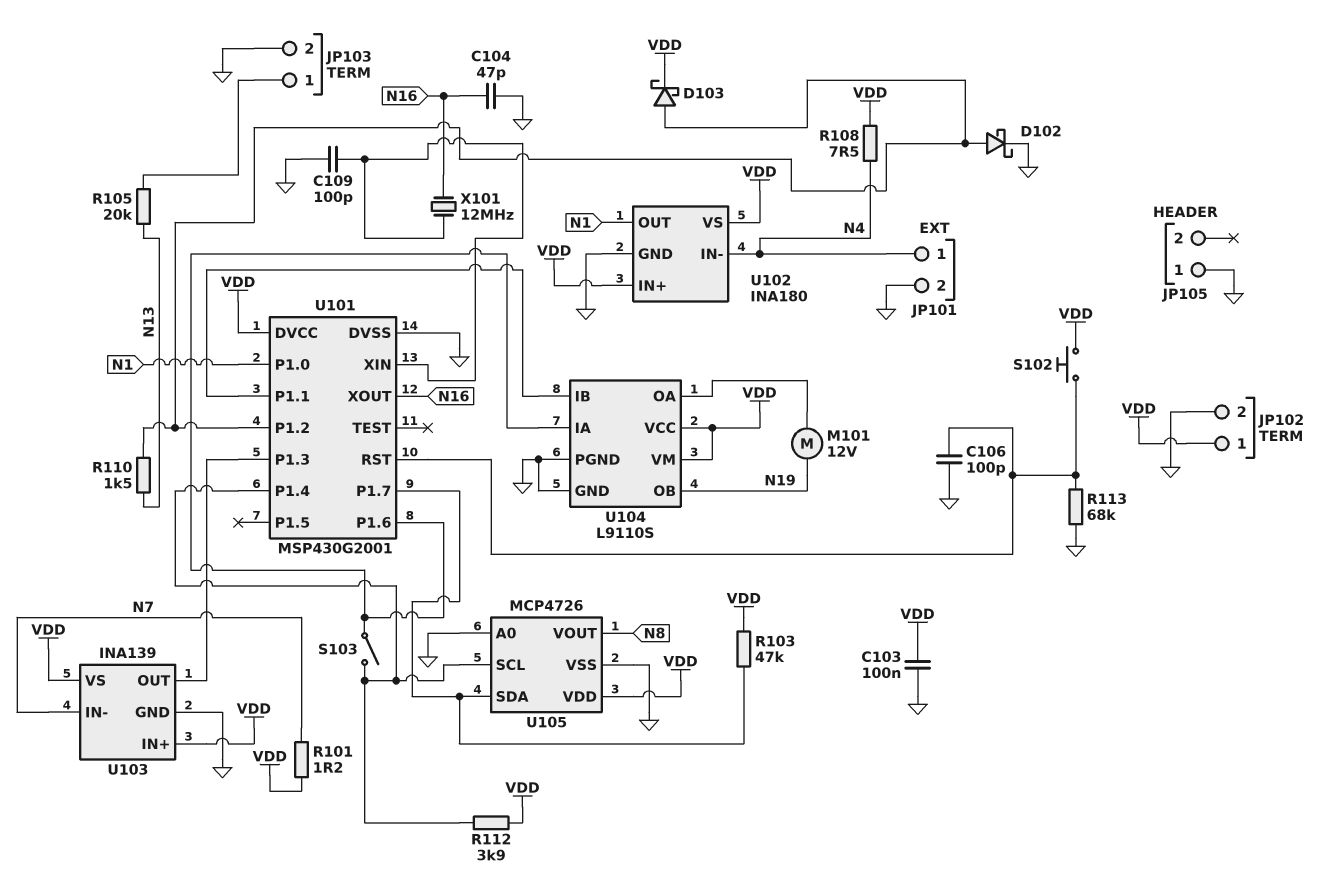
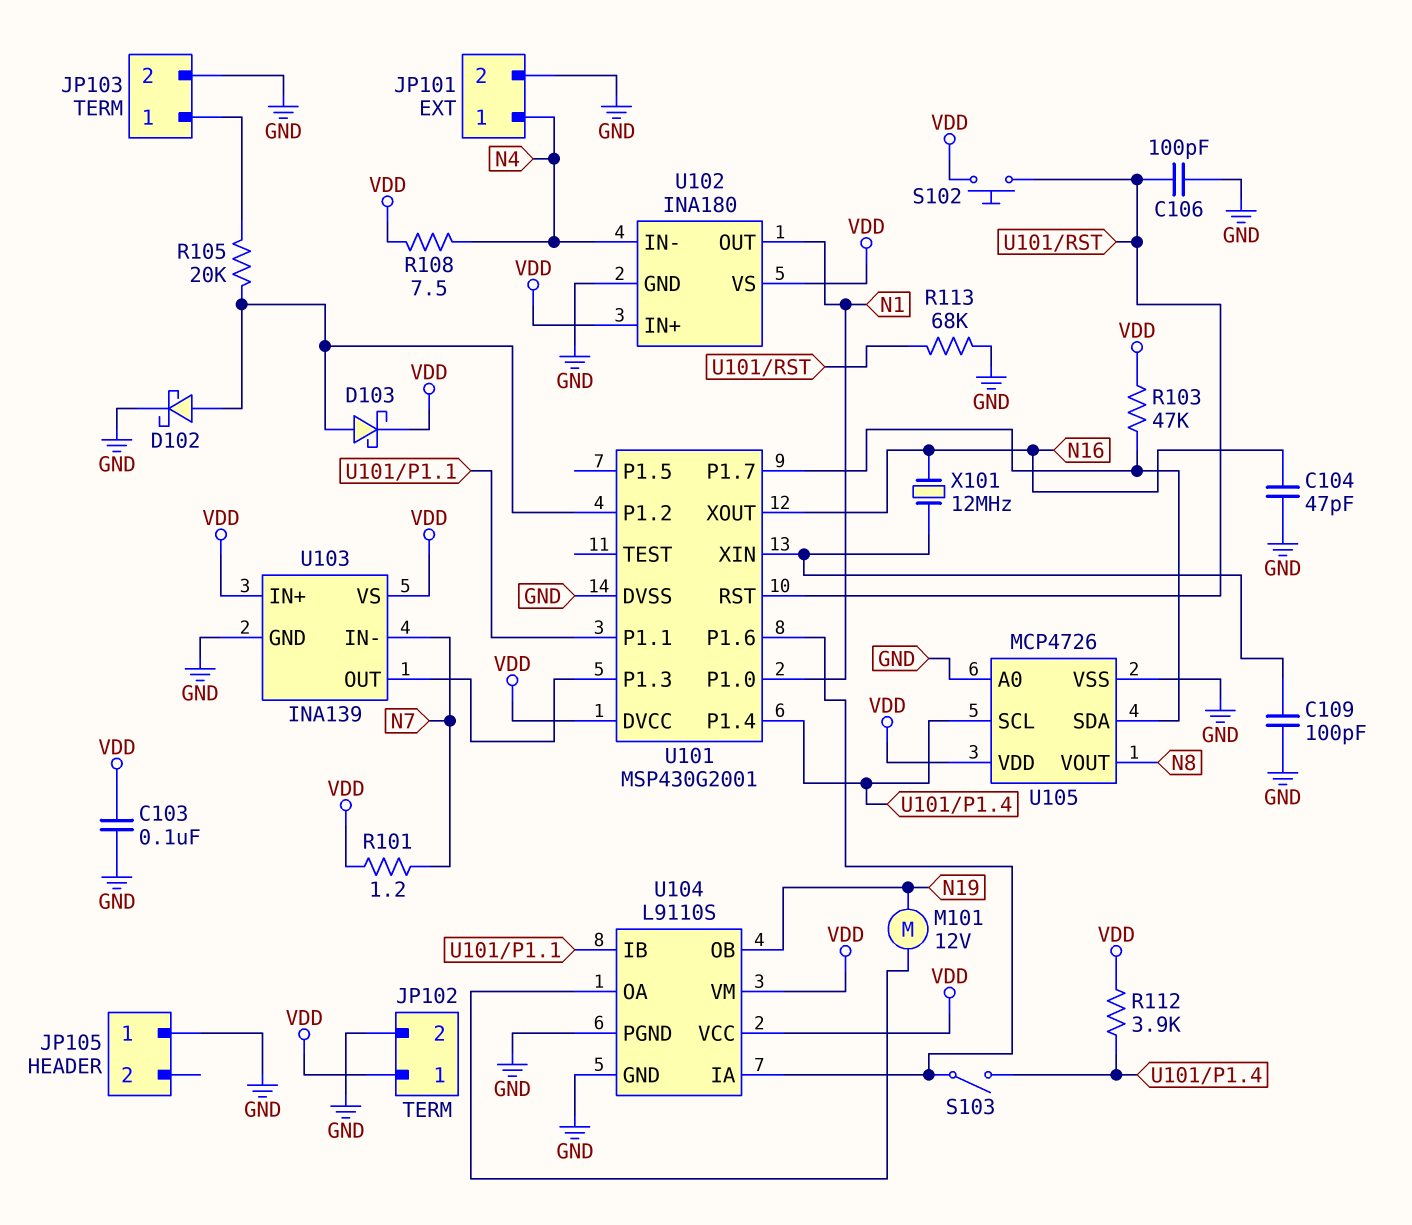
R105: 20k (JP103/1, N13) -> 20k (JP103/1, U101/P1.2)
R110: 1.5k (N13, U101/P1.2) -> none

